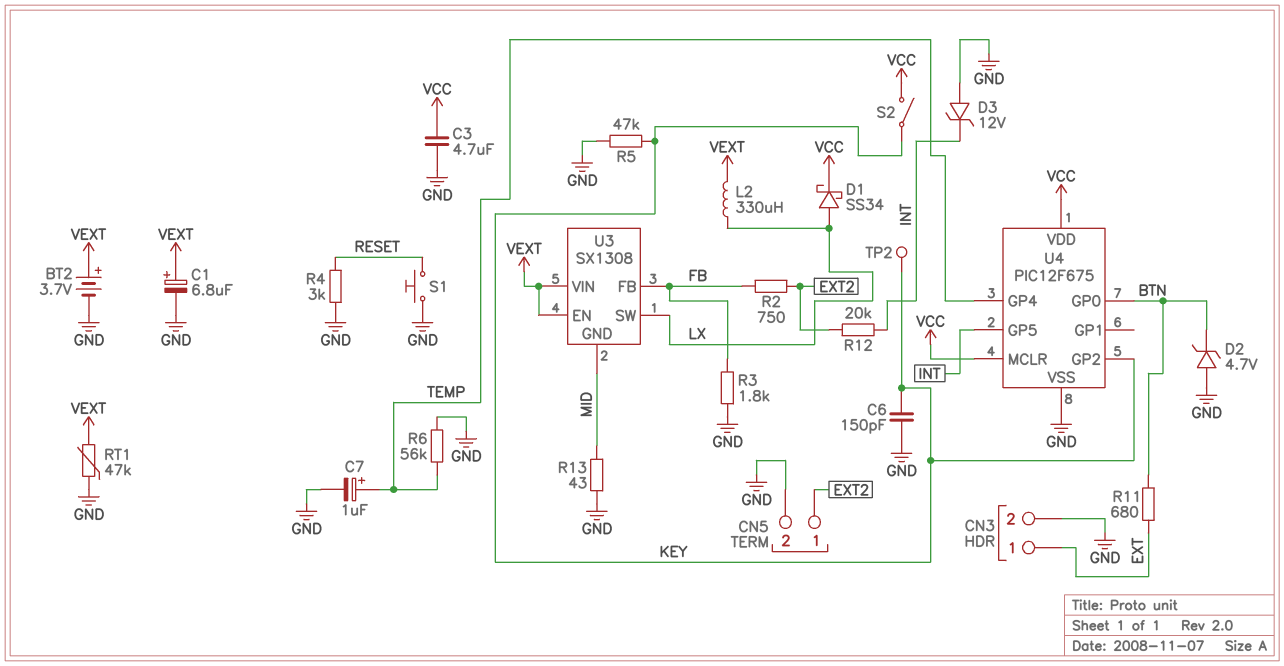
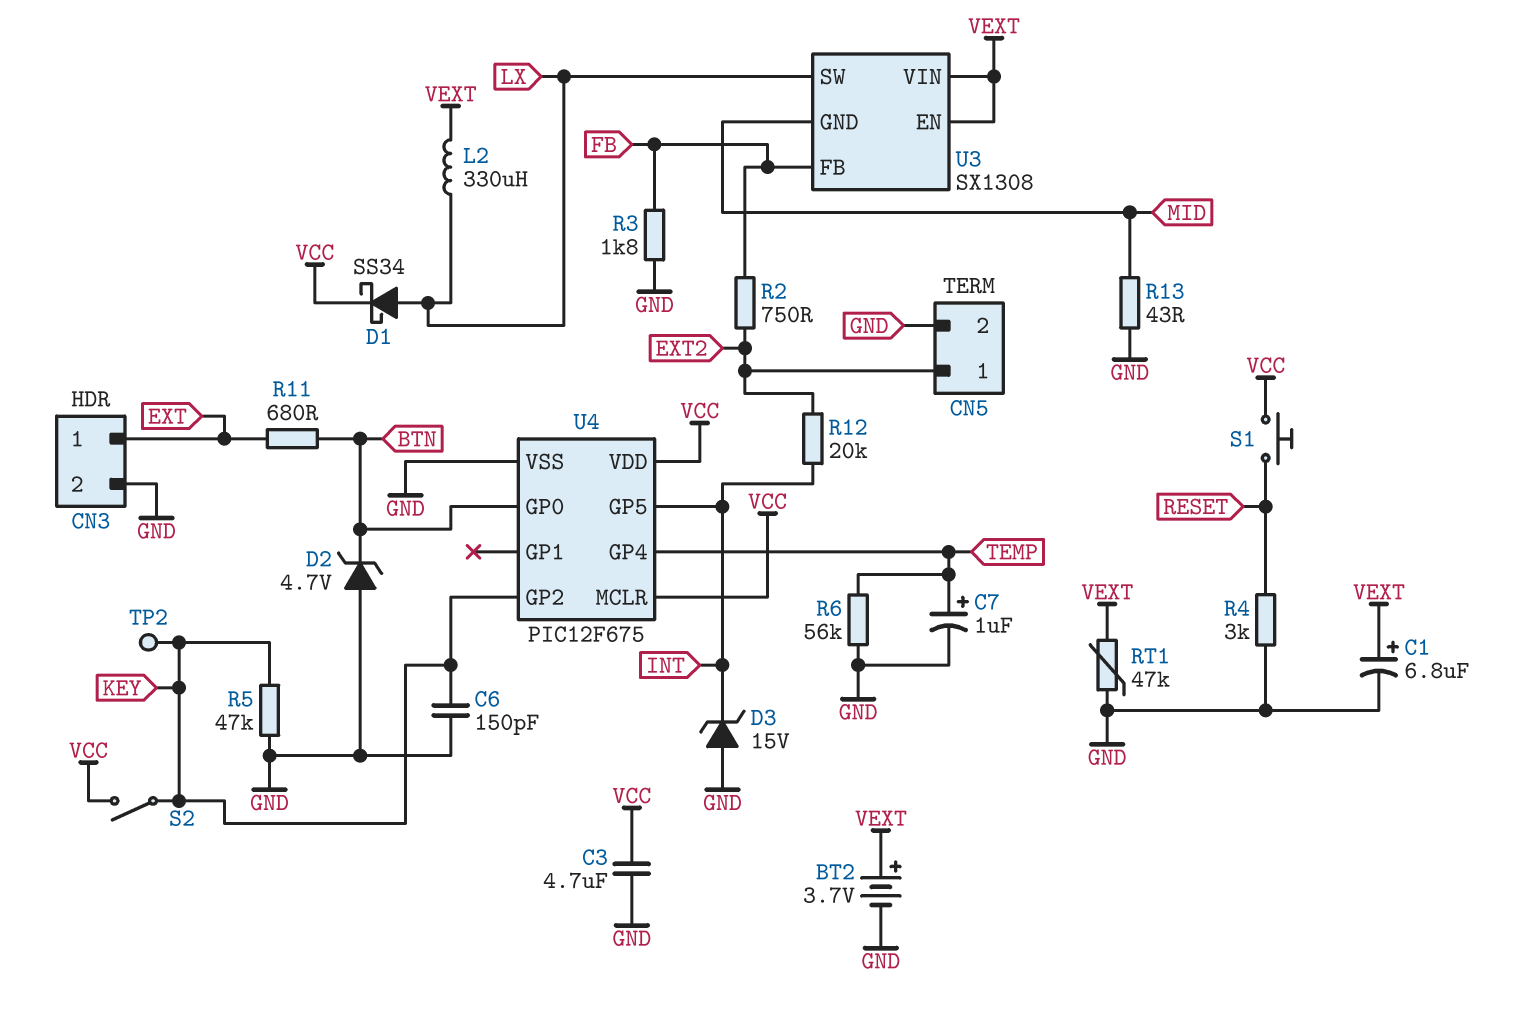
D3: zener 12V (A GND, K INT) -> zener 15V (A GND, K INT)
S1: button (GND, RESET) -> button (RESET, VCC)

